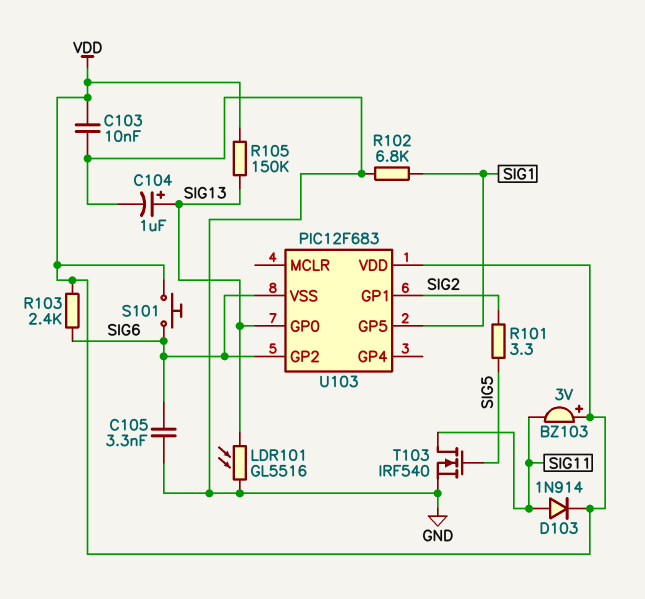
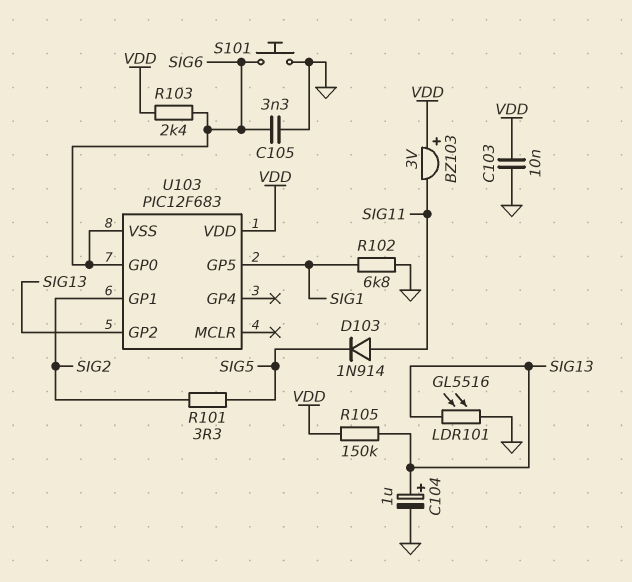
D103: diode 1N914 (A SIG11, K VDD) -> diode 1N914 (A SIG11, K SIG5)
S101: button (SIG6, VDD) -> button (GND, SIG6)
T103: NMOS IRF540 (G SIG5, D SIG11, S GND) -> none
U103 pin GP0: SIG13 -> SIG6
U103 pin GP2: SIG6 -> SIG13

